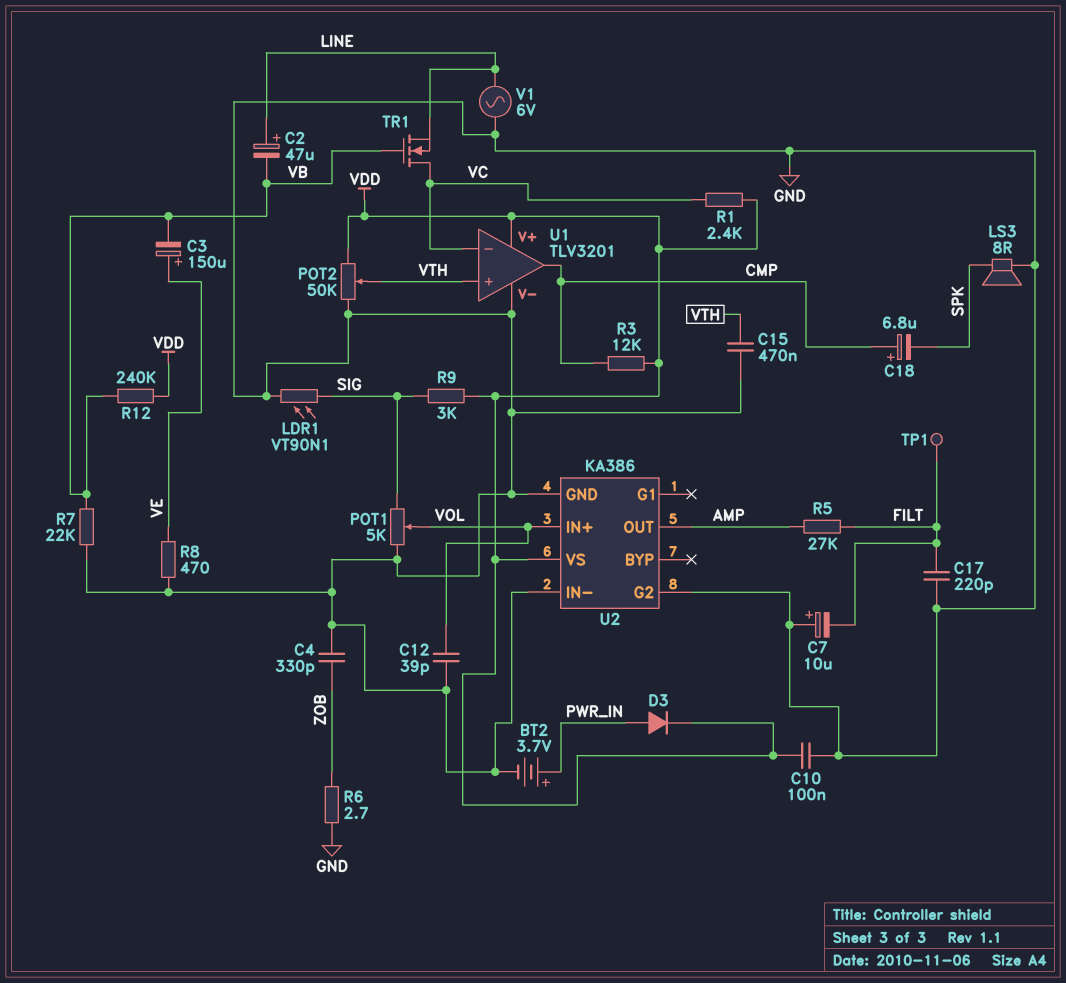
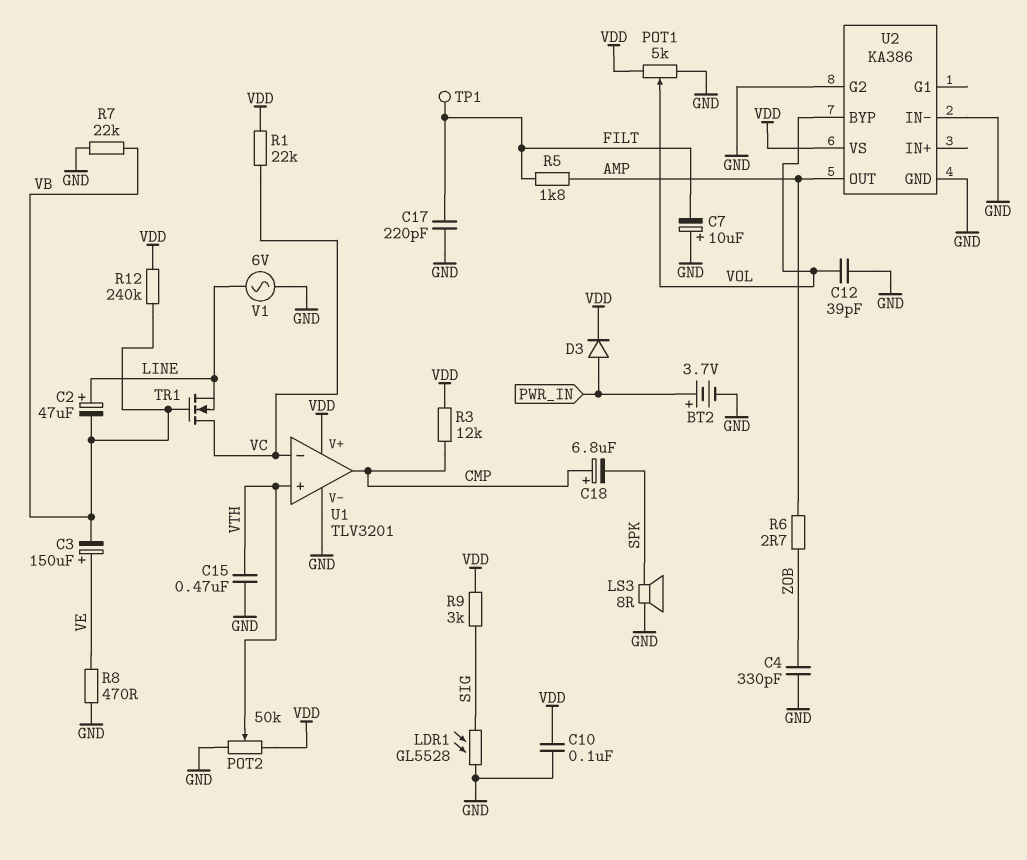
LDR1: VT90N1 (GND, SIG) -> GL5528 (GND, SIG)
POT1: 5k (GND, SIG, wiper VOL) -> 5k (GND, VDD, wiper VOL)
R1: 2.4k (VC, VDD) -> 22k (VC, VDD)
R5: 27k (AMP, FILT) -> 1.8k (AMP, FILT)
R6: 2.7 (GND, ZOB) -> 2.7 (AMP, ZOB)
U2 pin BYP: none -> VOL
U2 pin IN+: VOL -> none

